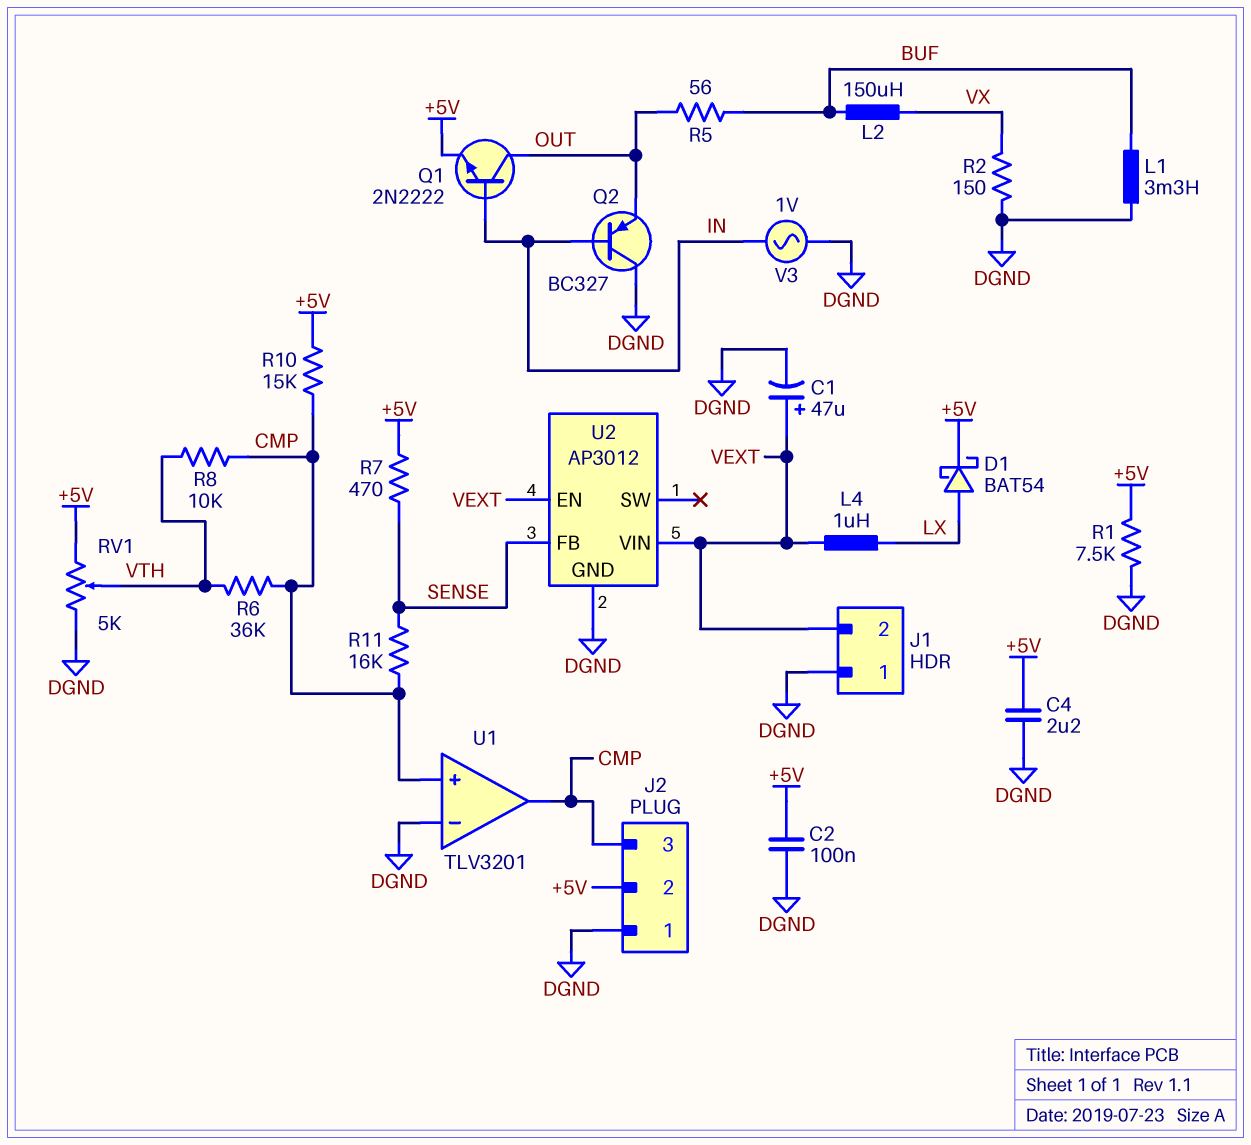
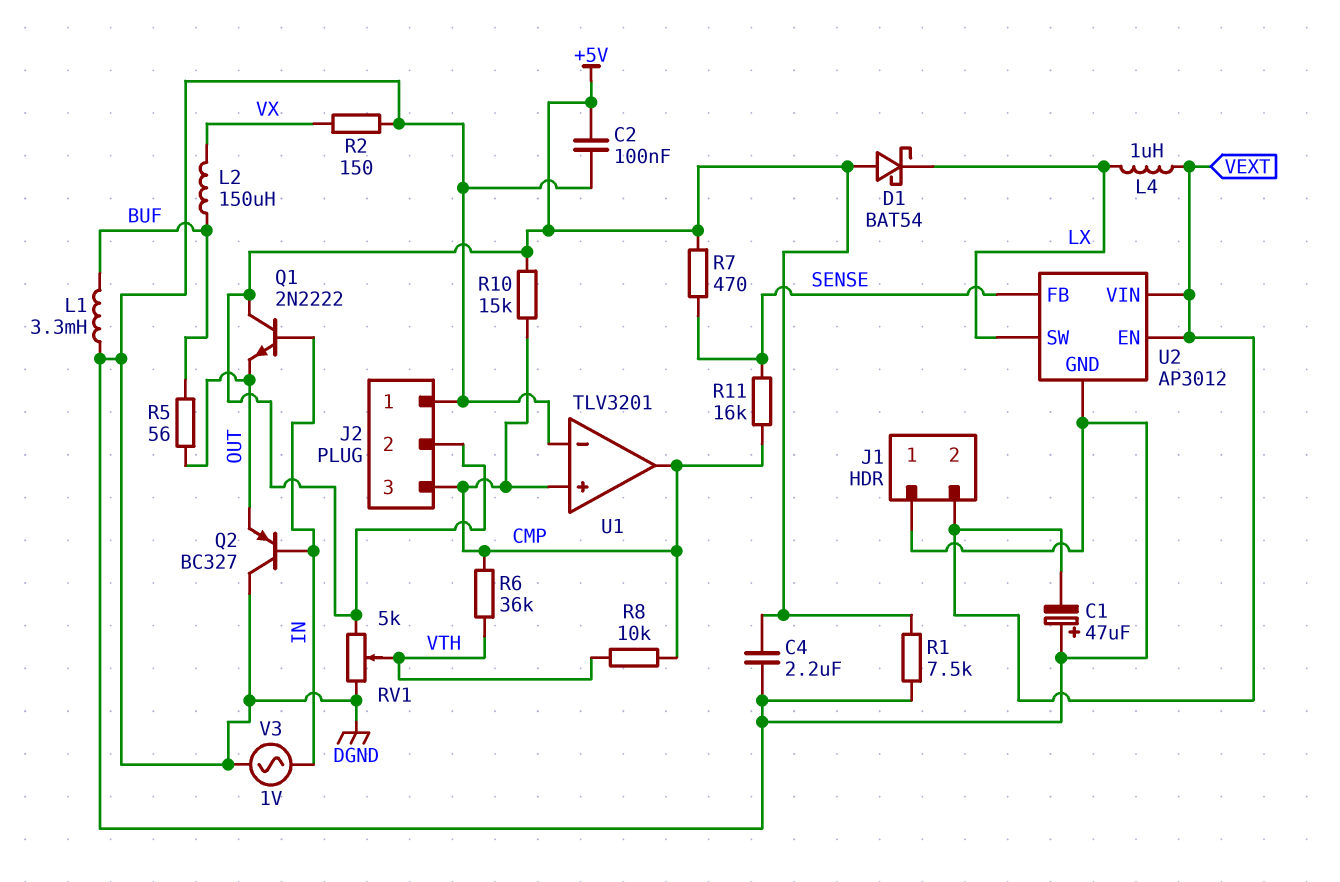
C1: 47uF (plus VEXT, minus DGND) -> 47uF (plus DGND, minus VEXT)
D1: schottky BAT54 (A LX, K +5V) -> schottky BAT54 (A +5V, K LX)
Q1: NPN 2N2222 (B IN, C OUT, E +5V) -> NPN 2N2222 (B IN, C +5V, E OUT)
U2 pin SW: none -> LX

